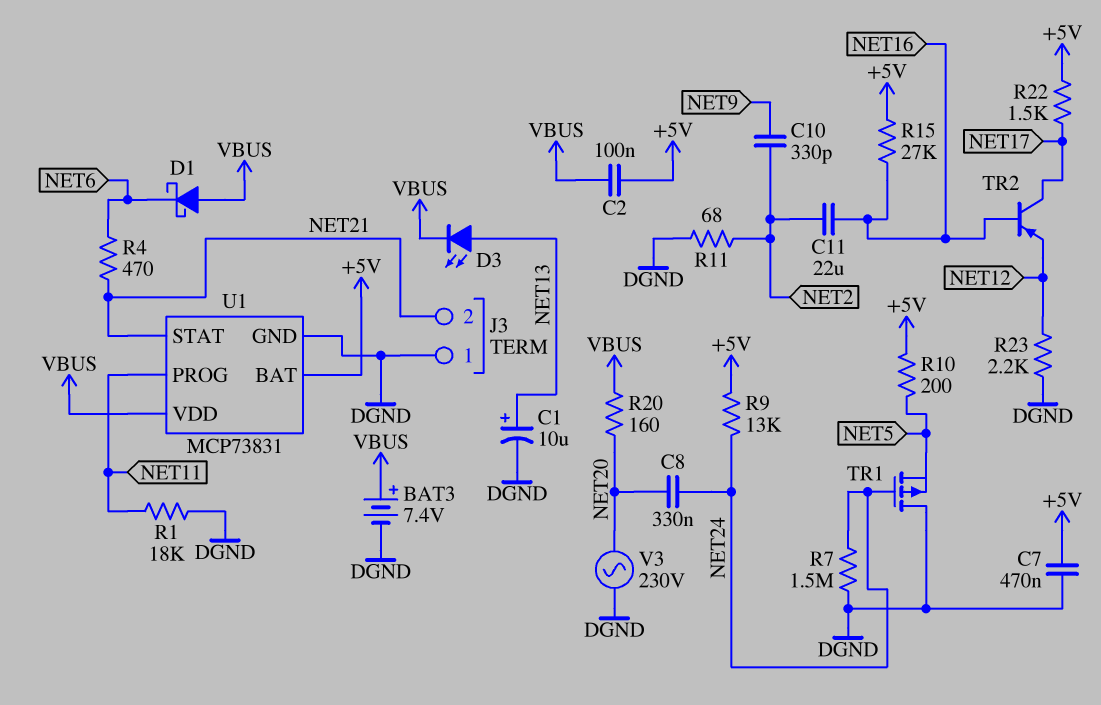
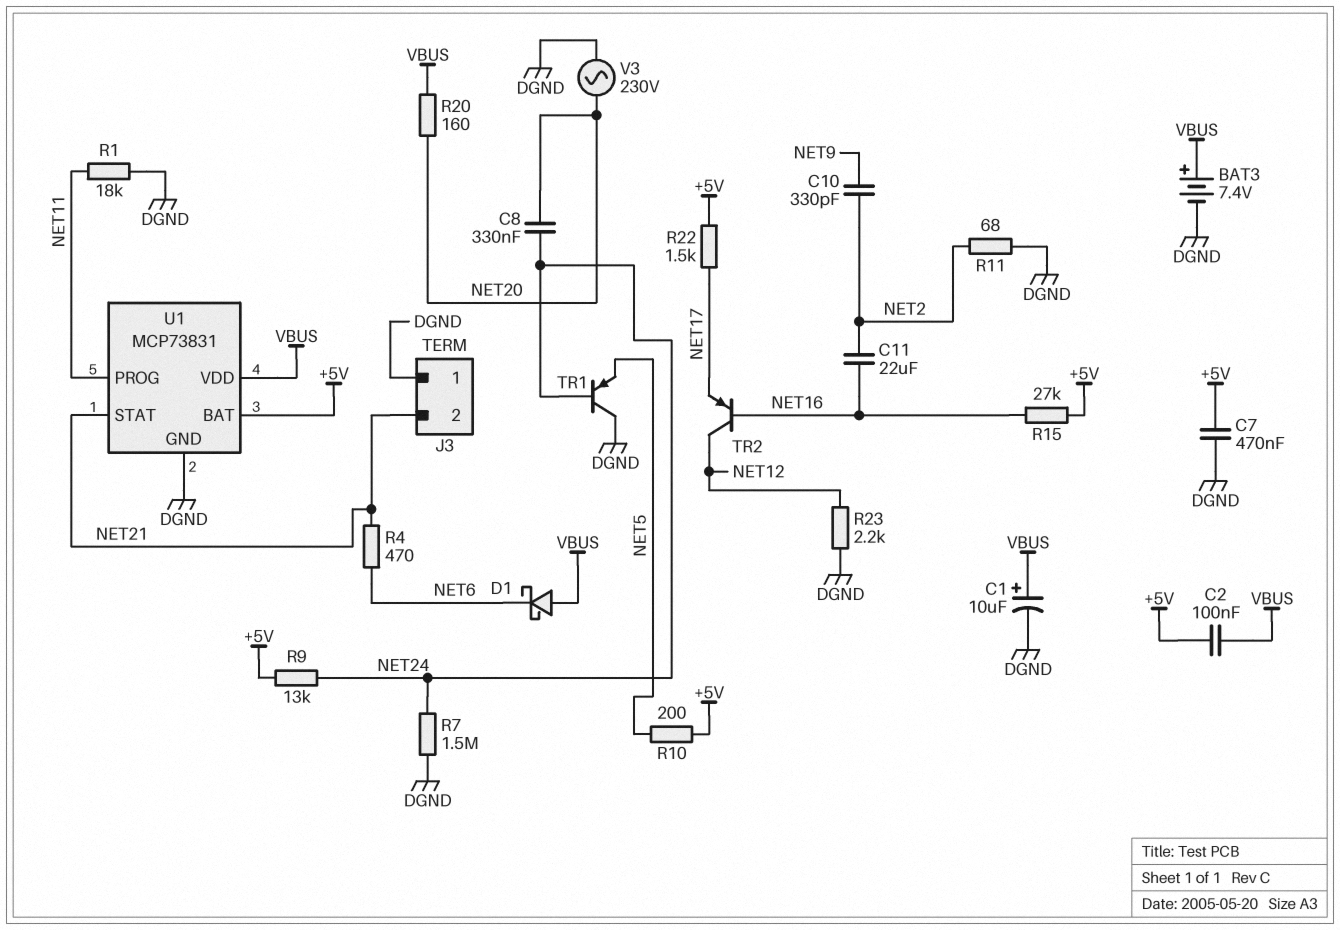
C1: 10uF (plus NET13, minus DGND) -> 10uF (plus VBUS, minus DGND)
D3: LED (A NET13, K VBUS) -> none
TR1: PMOS (G NET24, D DGND, S NET5) -> PNP (B NET24, C DGND, E NET5)
TR2: PNP (B NET16, C NET17, E NET12) -> PNP (B NET16, C NET12, E NET17)

